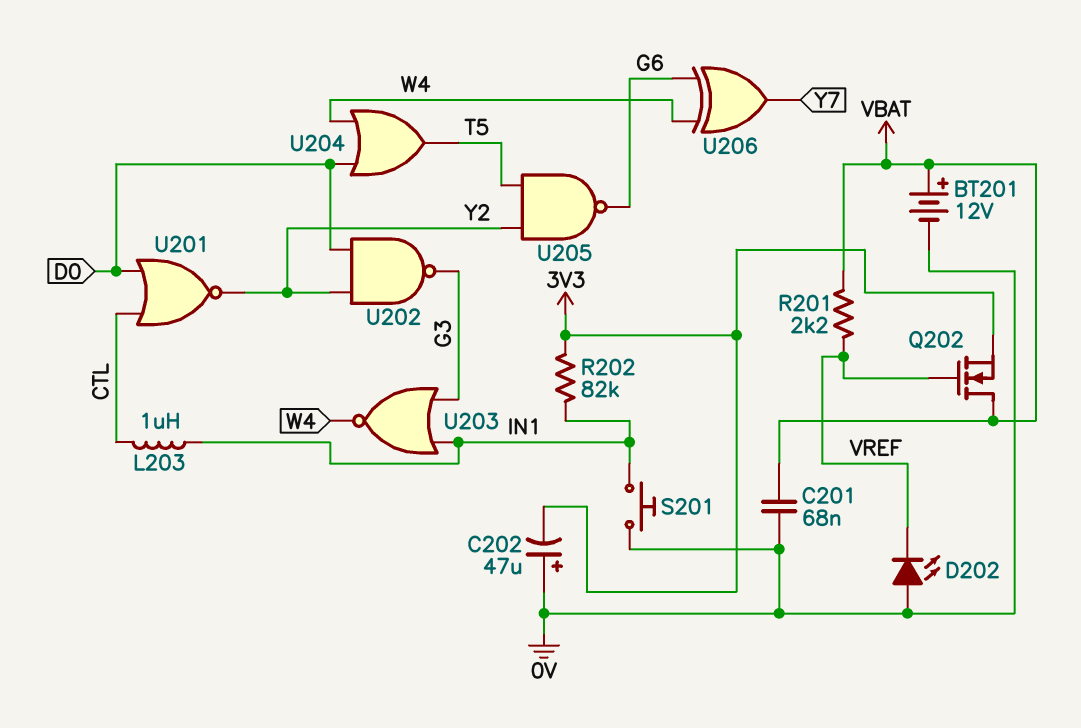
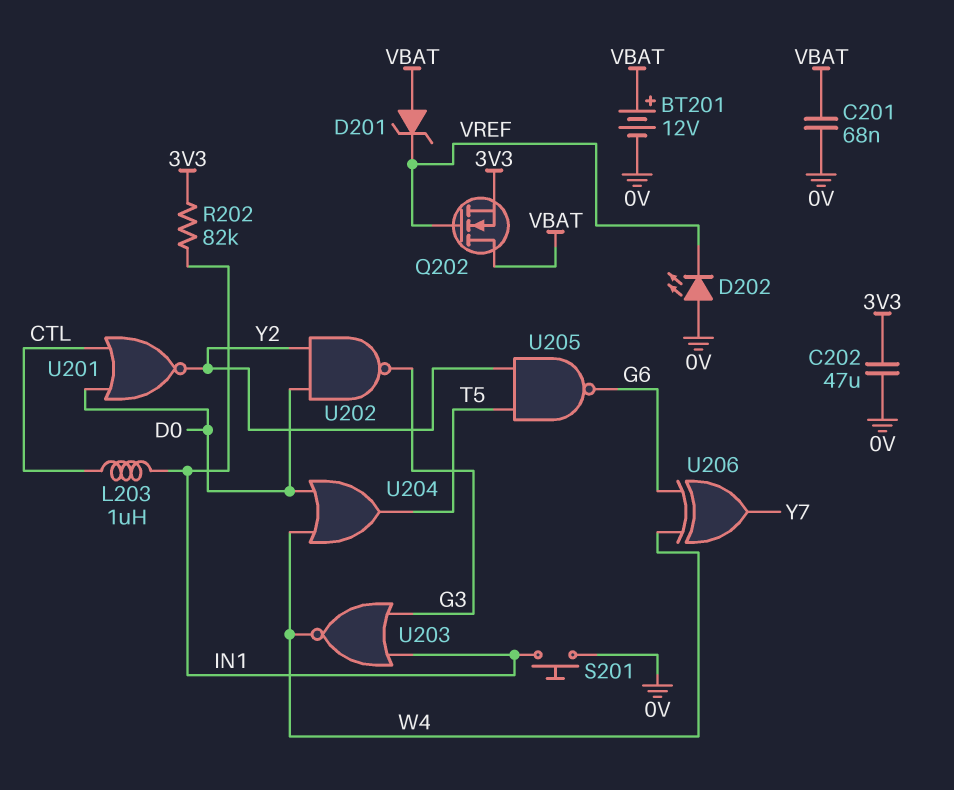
C202: 47uF (plus 0V, minus 3V3) -> 47uF (0V, 3V3)
D201: none -> zener (A VBAT, K VREF)
R201: 2.2k (VBAT, VREF) -> none

